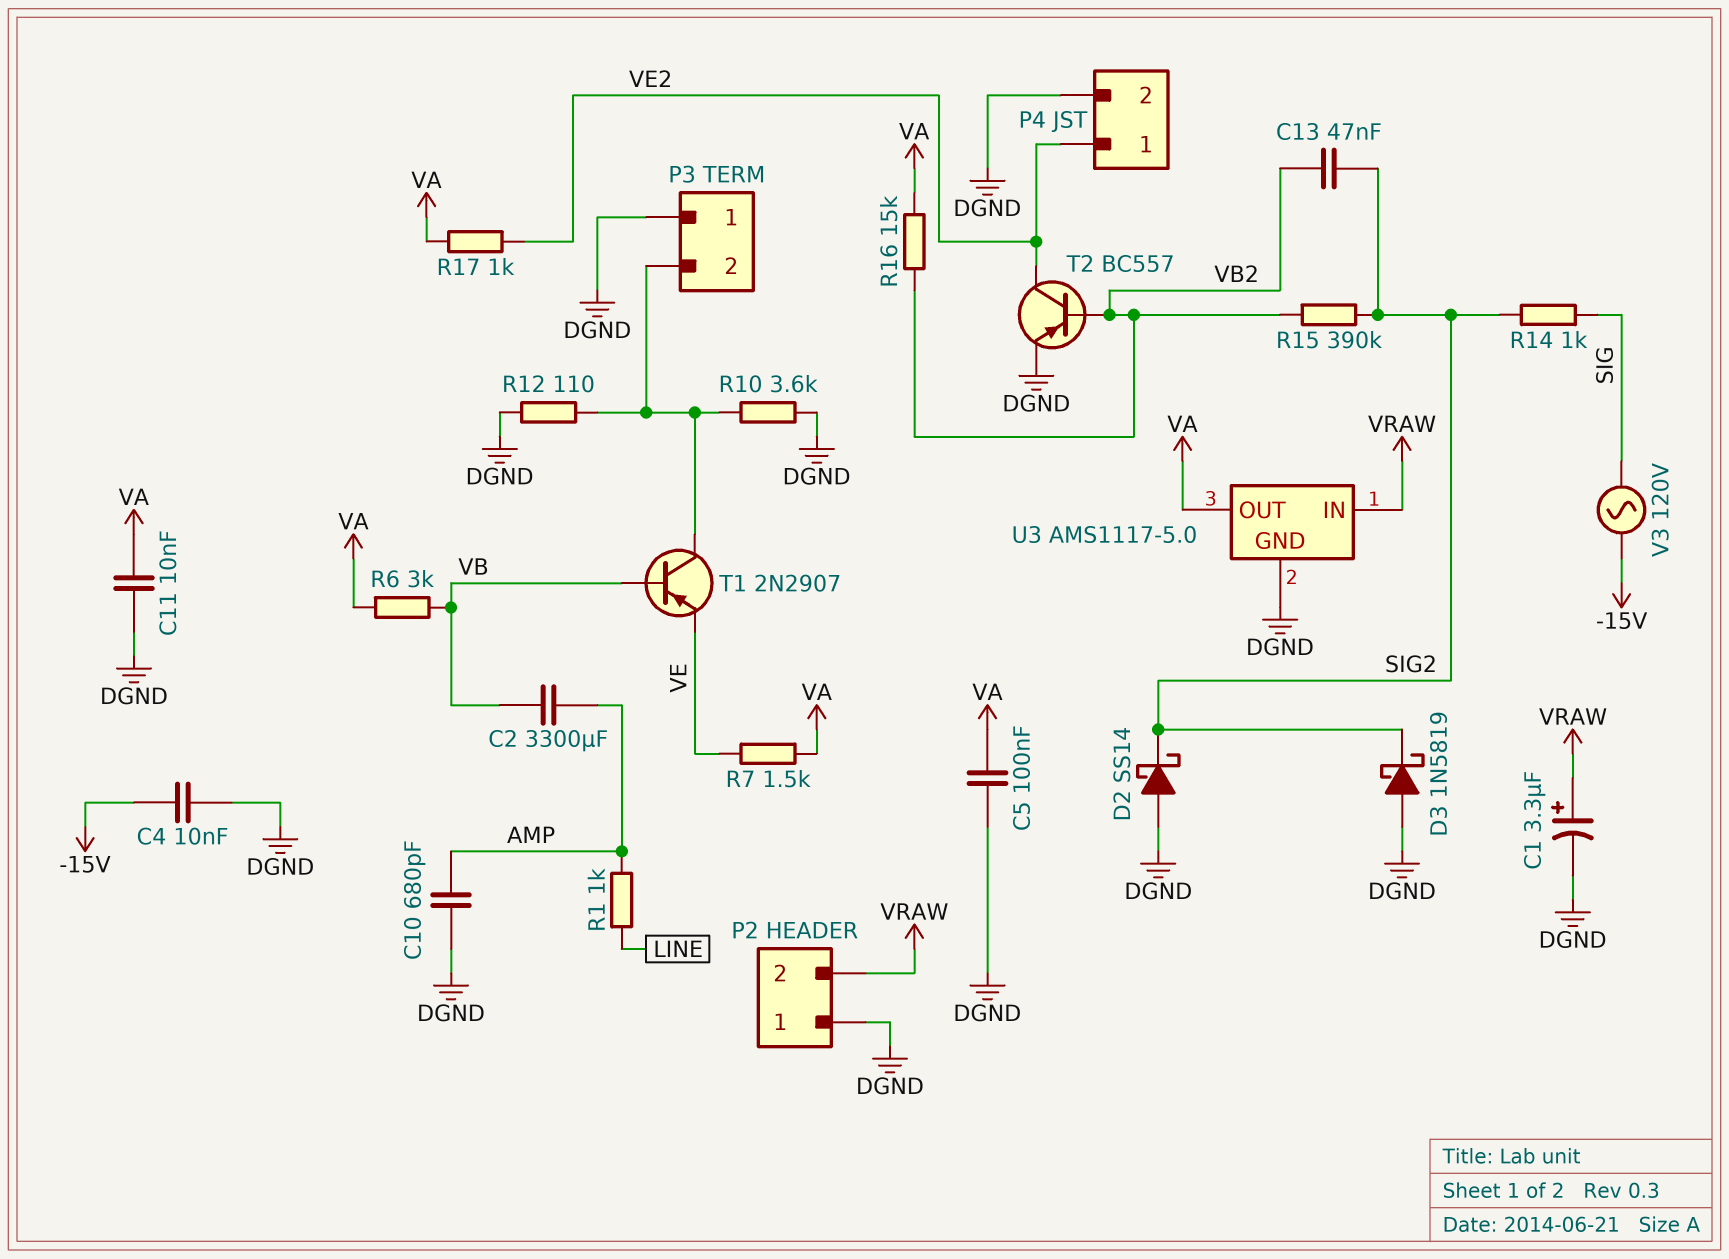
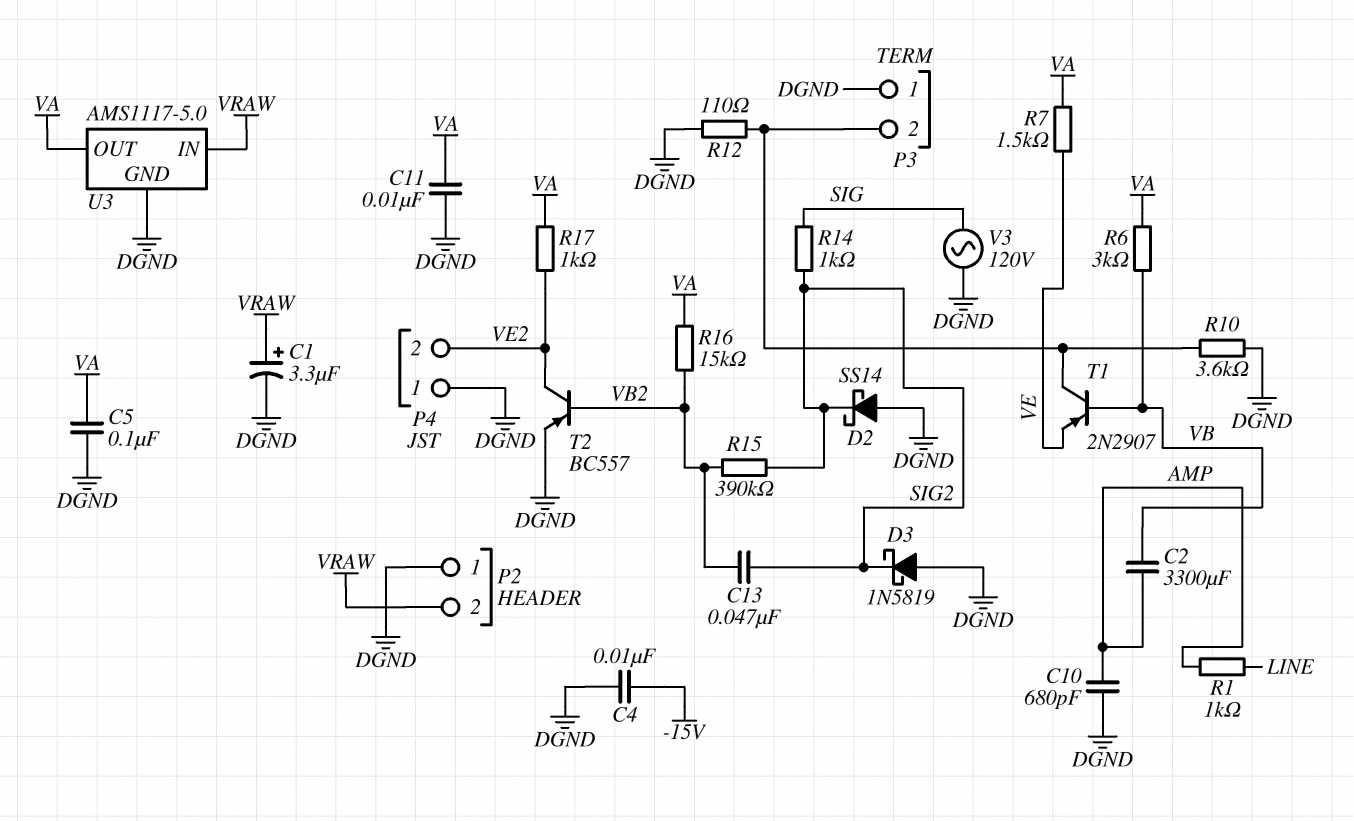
P4 pin 1: VE2 -> DGND
P4 pin 2: DGND -> VE2
V3: AC 120V (-15V, SIG) -> AC 120V (DGND, SIG)

